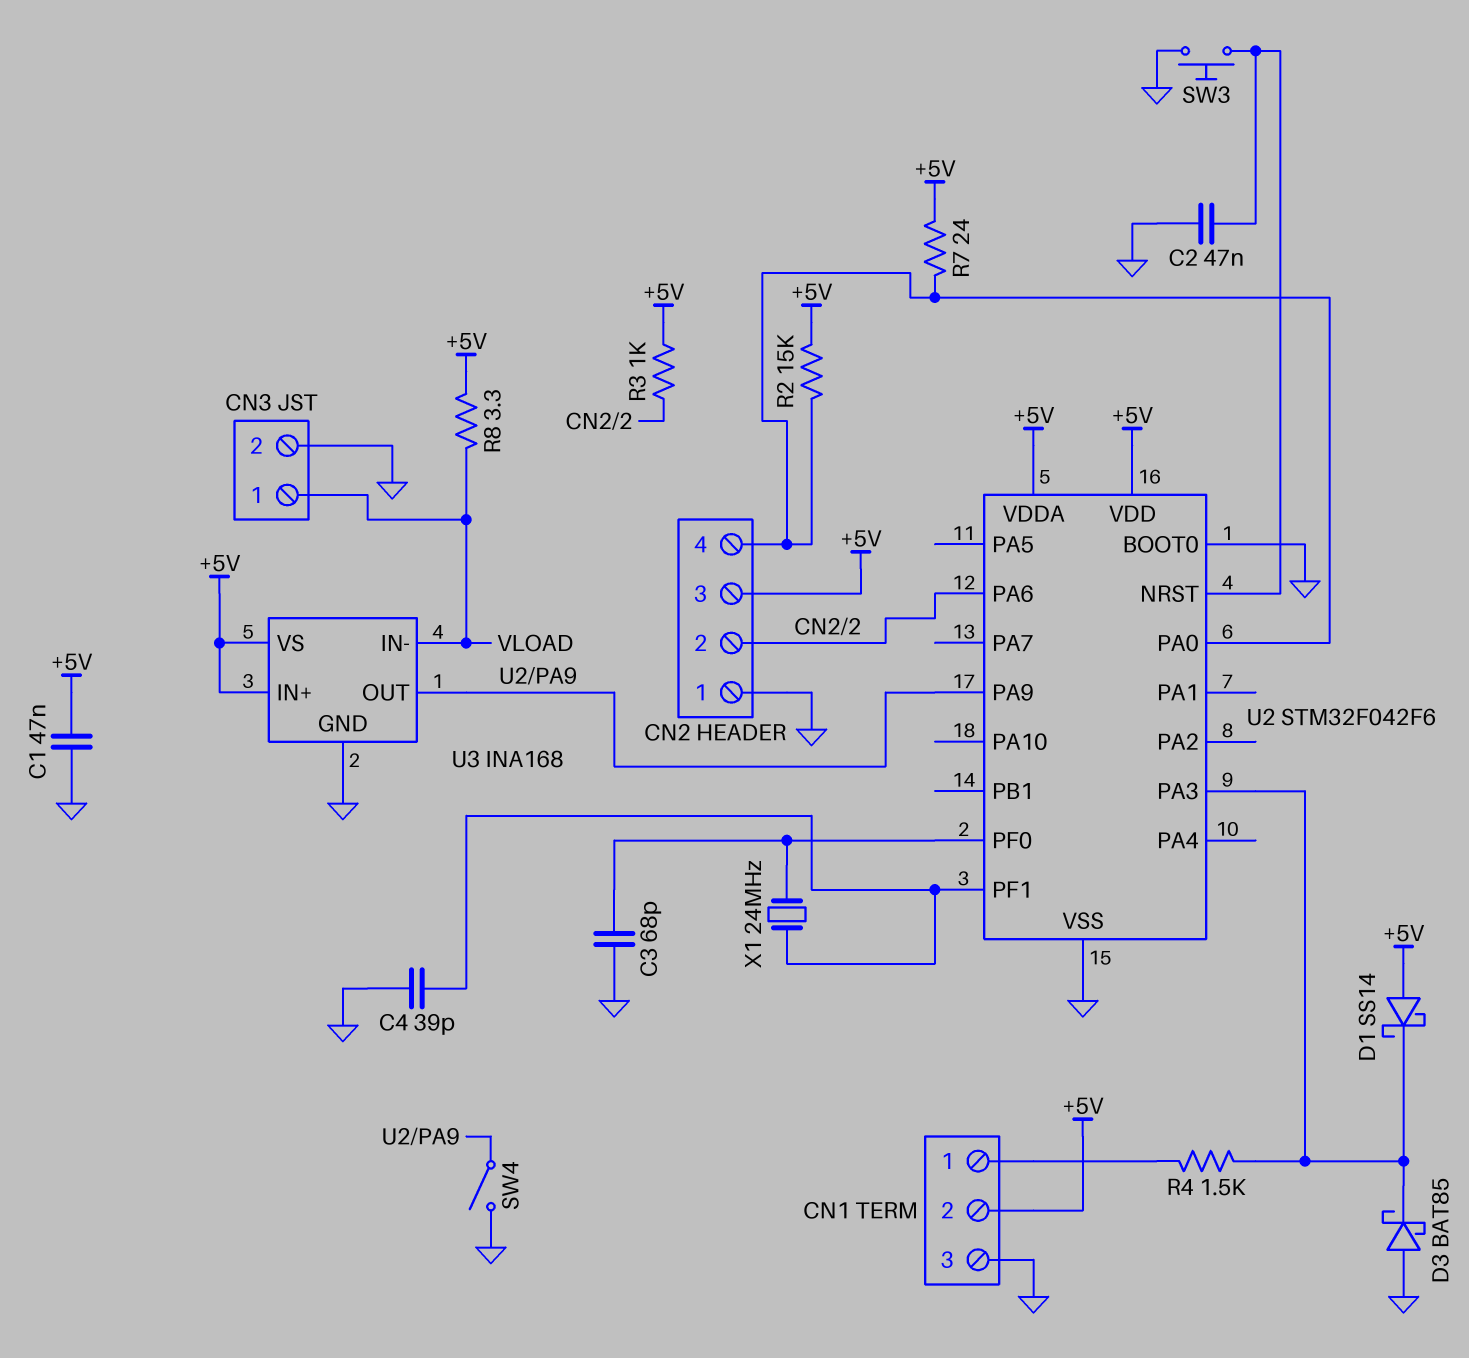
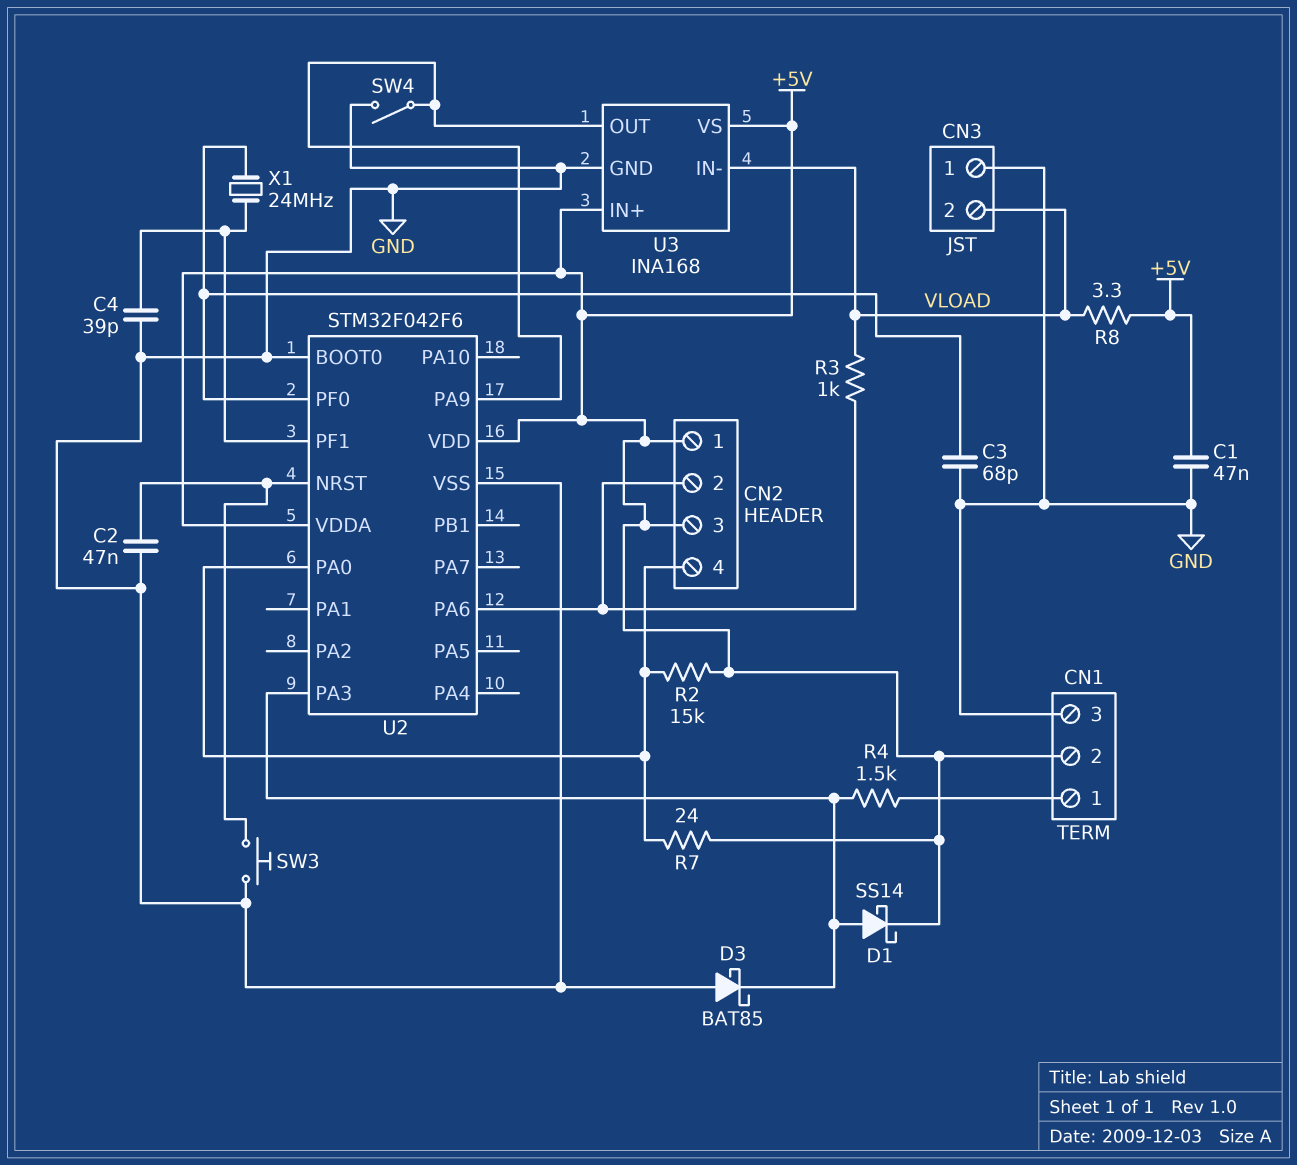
CN2 pin 1: GND -> +5V
CN3 pin 1: VLOAD -> GND
CN3 pin 2: GND -> VLOAD
D1: schottky SS14 (A +5V, K U2/PA3) -> schottky SS14 (A U2/PA3, K +5V)
R3: 1k (+5V, CN2/2) -> 1k (CN2/2, VLOAD)

